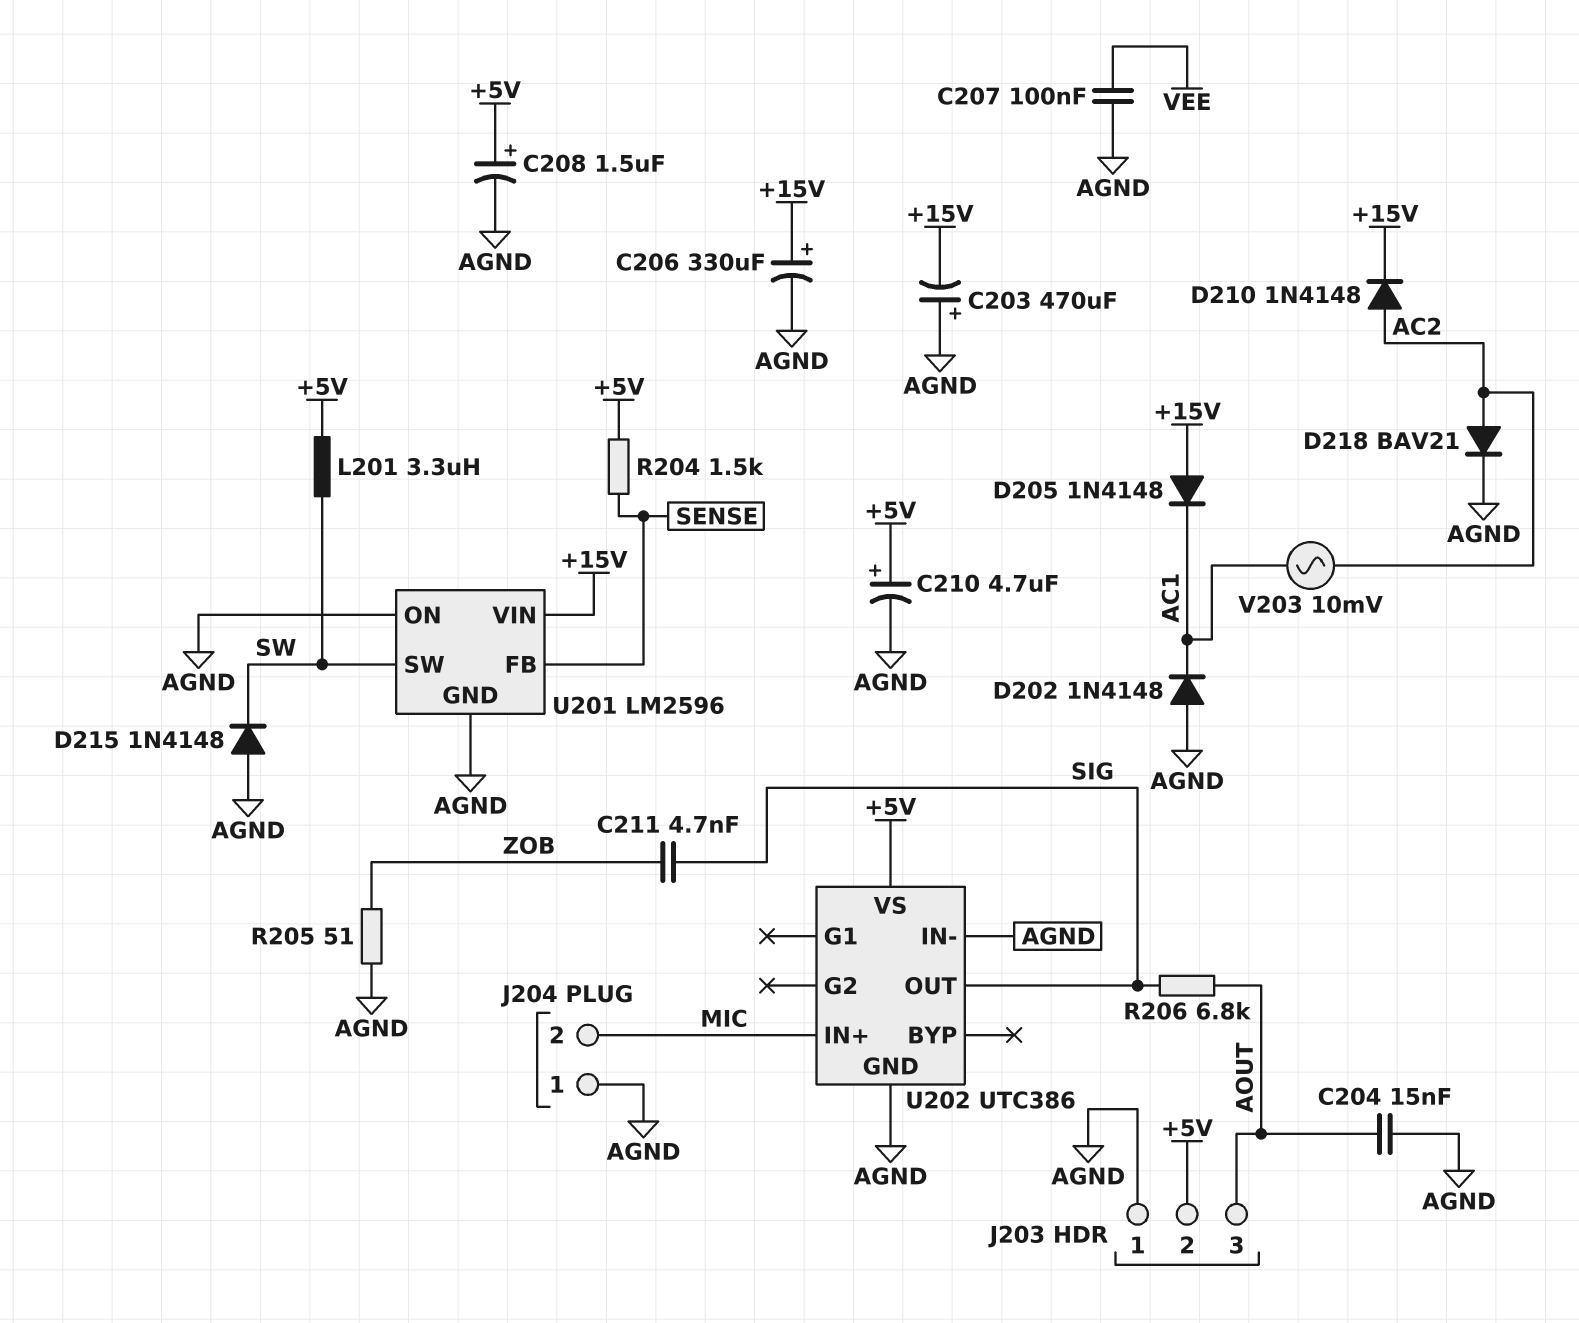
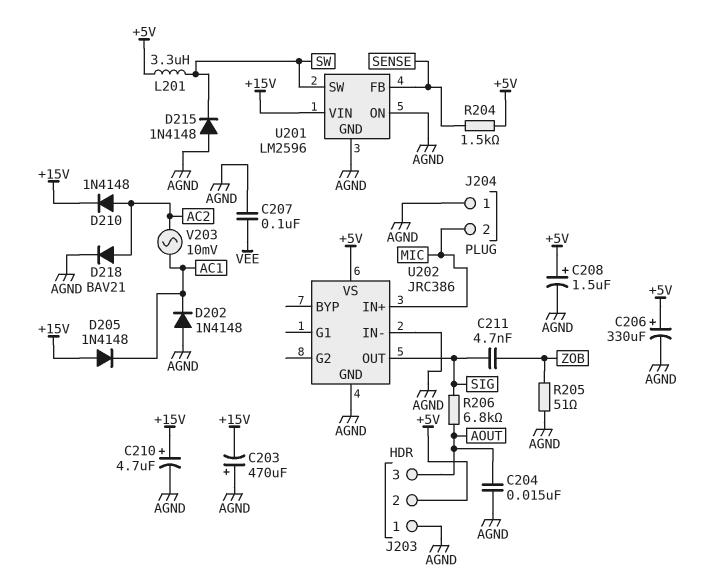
C206: 330uF (plus +15V, minus AGND) -> 330uF (plus +5V, minus AGND)
C210: 4.7uF (plus +5V, minus AGND) -> 4.7uF (plus +15V, minus AGND)
U202: UTC386 -> JRC386

